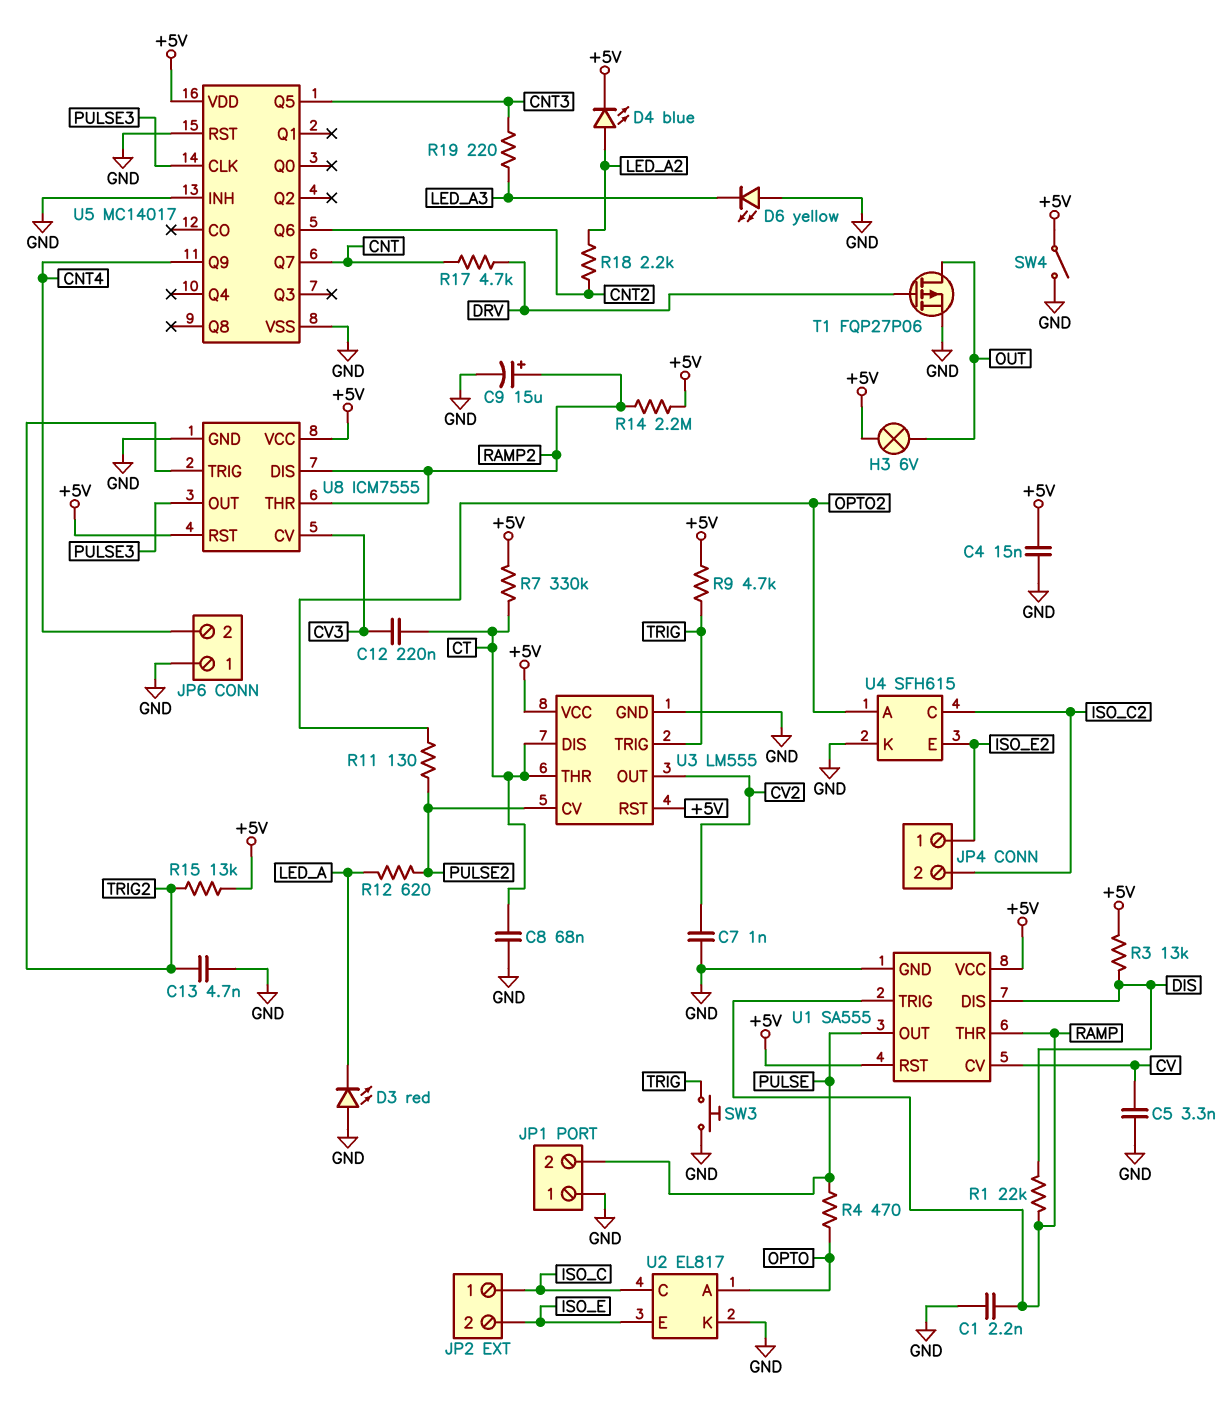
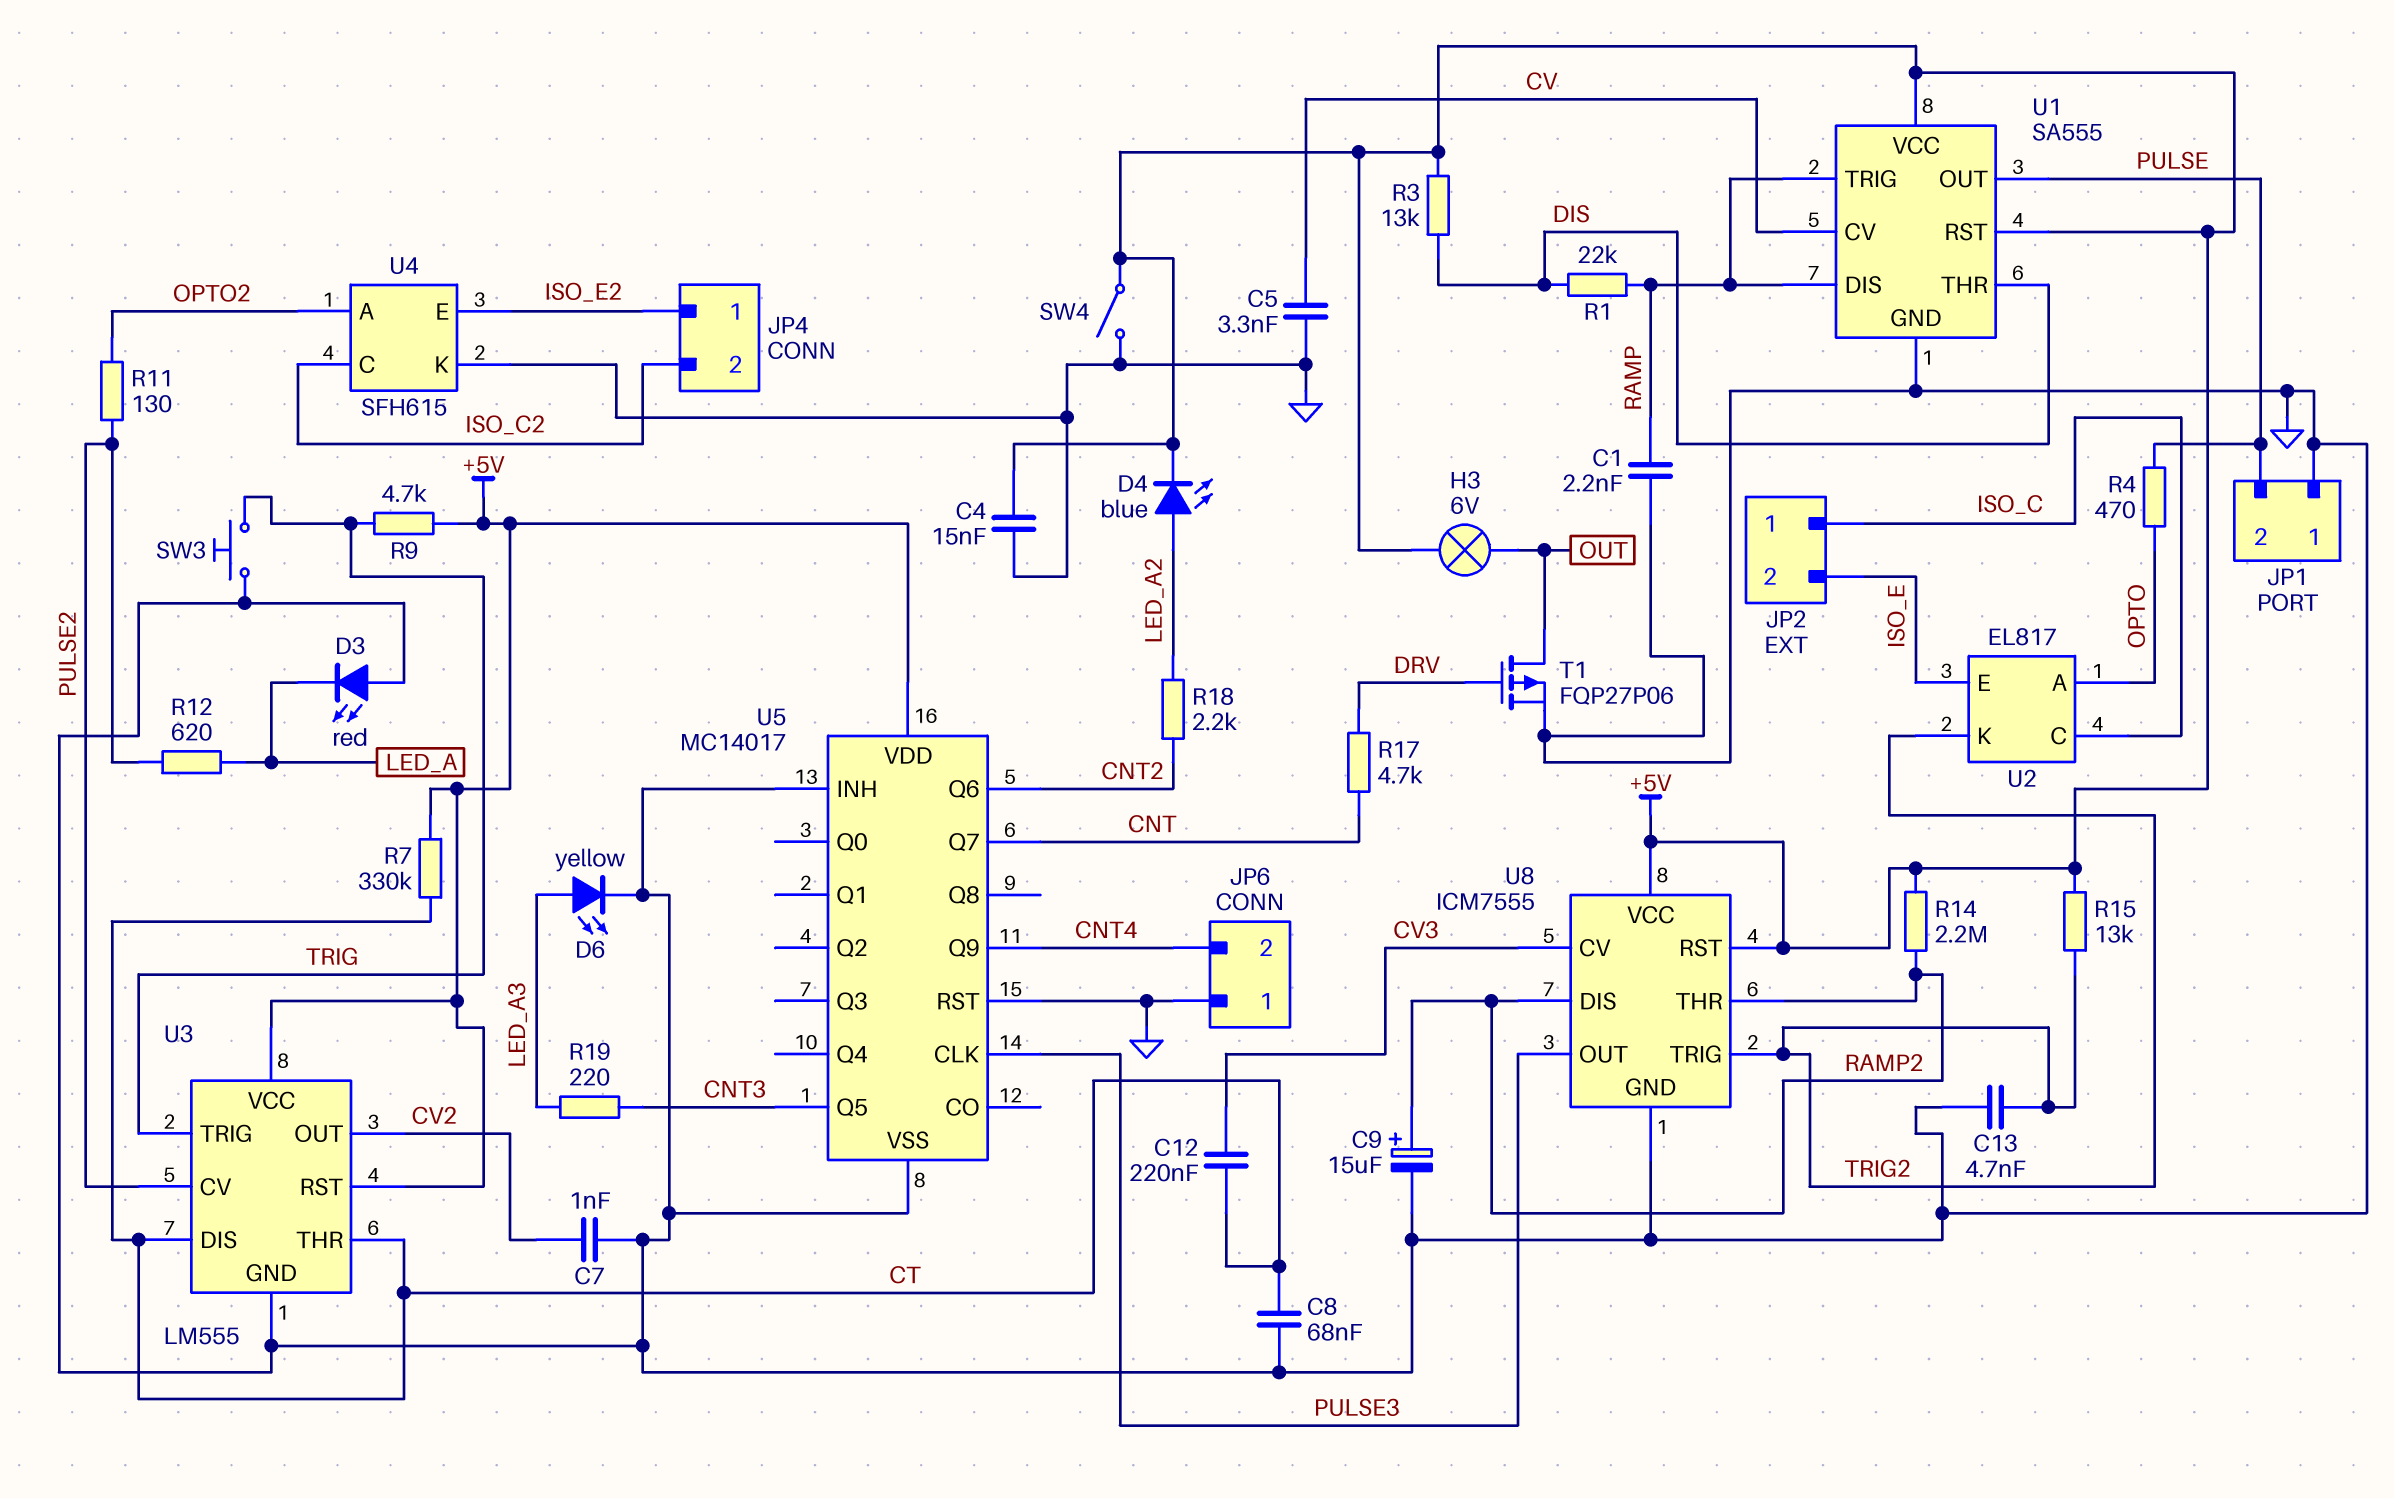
D6: LED yellow (A GND, K LED_A3) -> LED yellow (A LED_A3, K GND)
U1 pin DIS: DIS -> RAMP
U1 pin THR: RAMP -> DIS
U2 pin K: GND -> TRIG2

